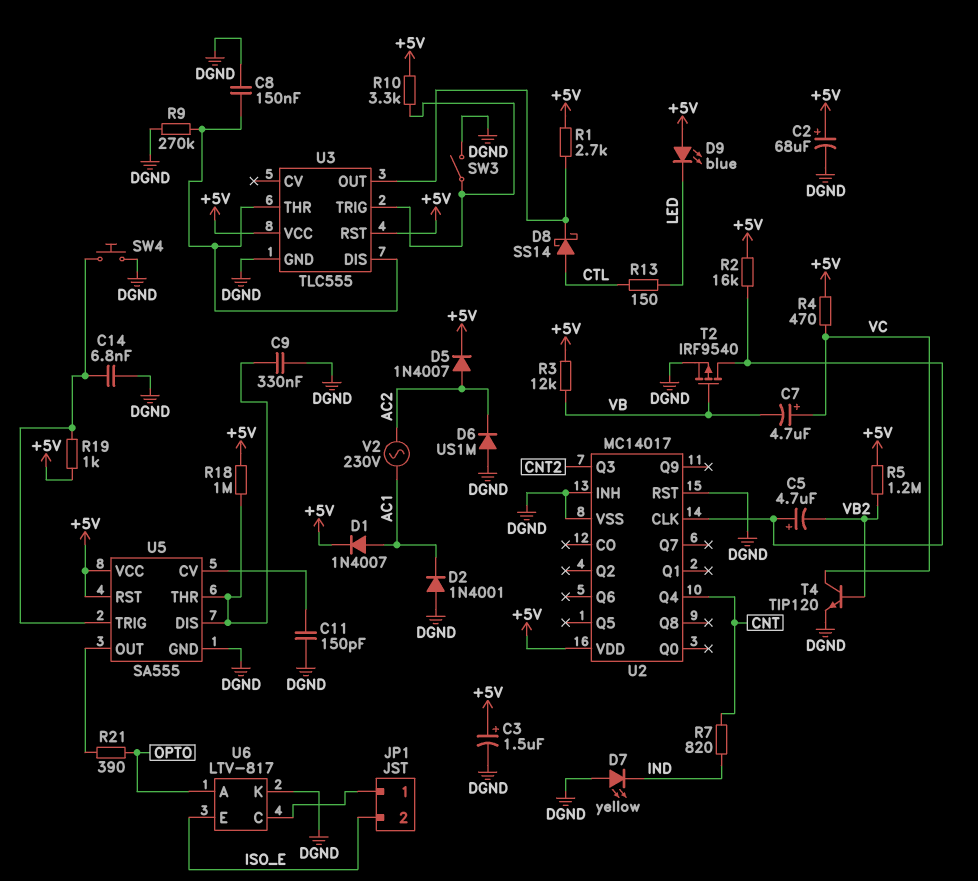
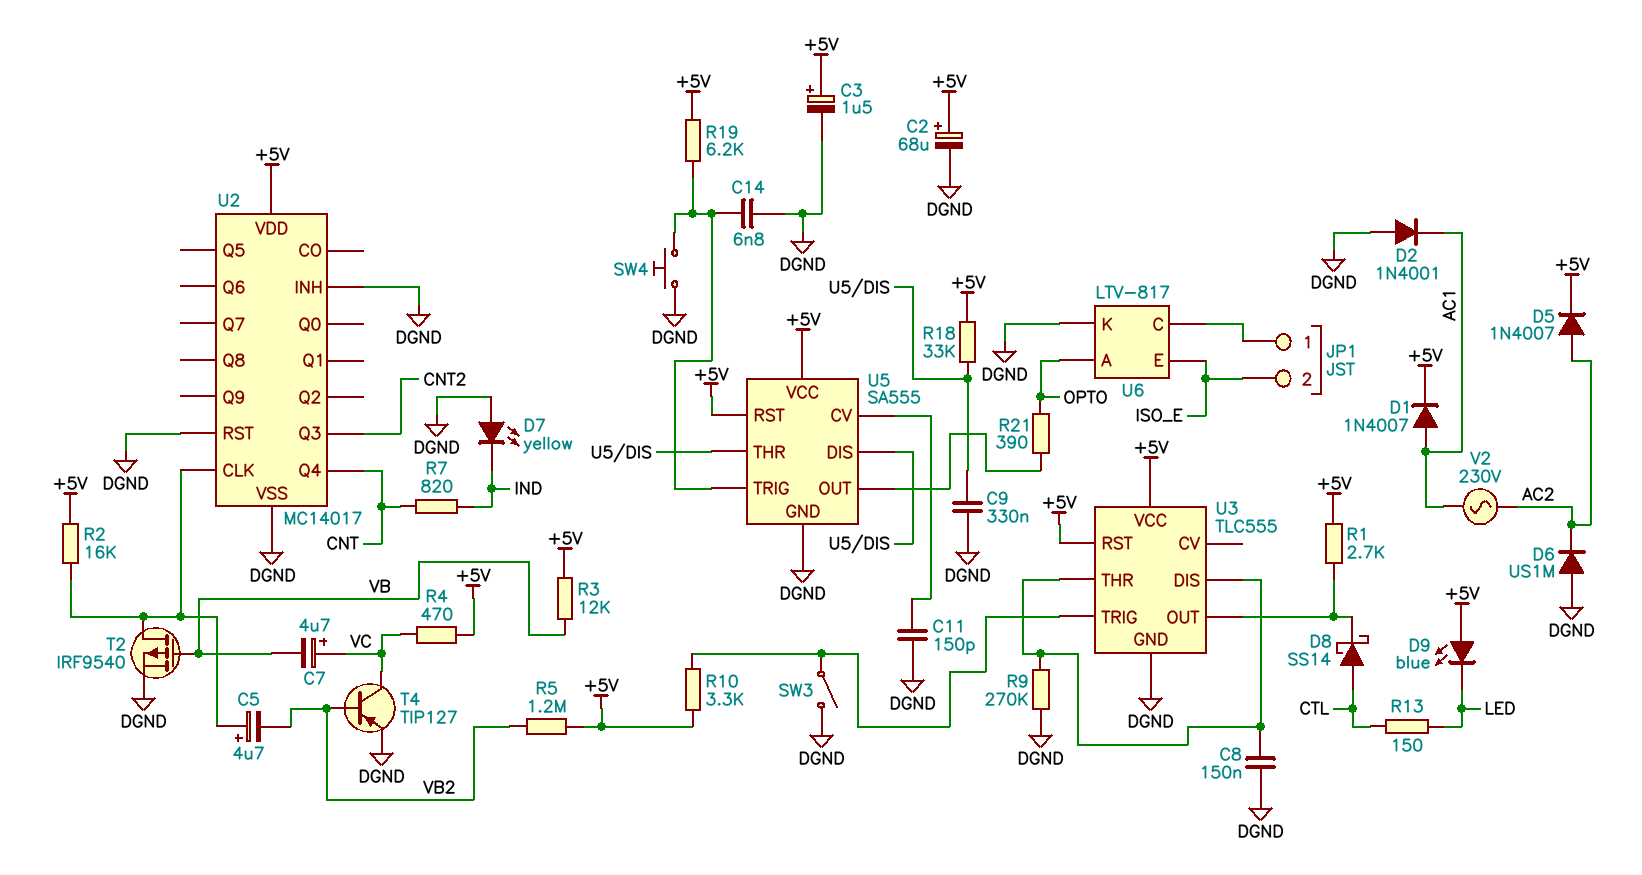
R18: 1M (+5V, U5/DIS) -> 33k (+5V, U5/DIS)
R19: 1k (+5V, U5/TRIG) -> 6.2k (+5V, U5/TRIG)
T4: NPN TIP120 (B VB2, C VC, E DGND) -> PNP TIP127 (B VB2, C VC, E DGND)

